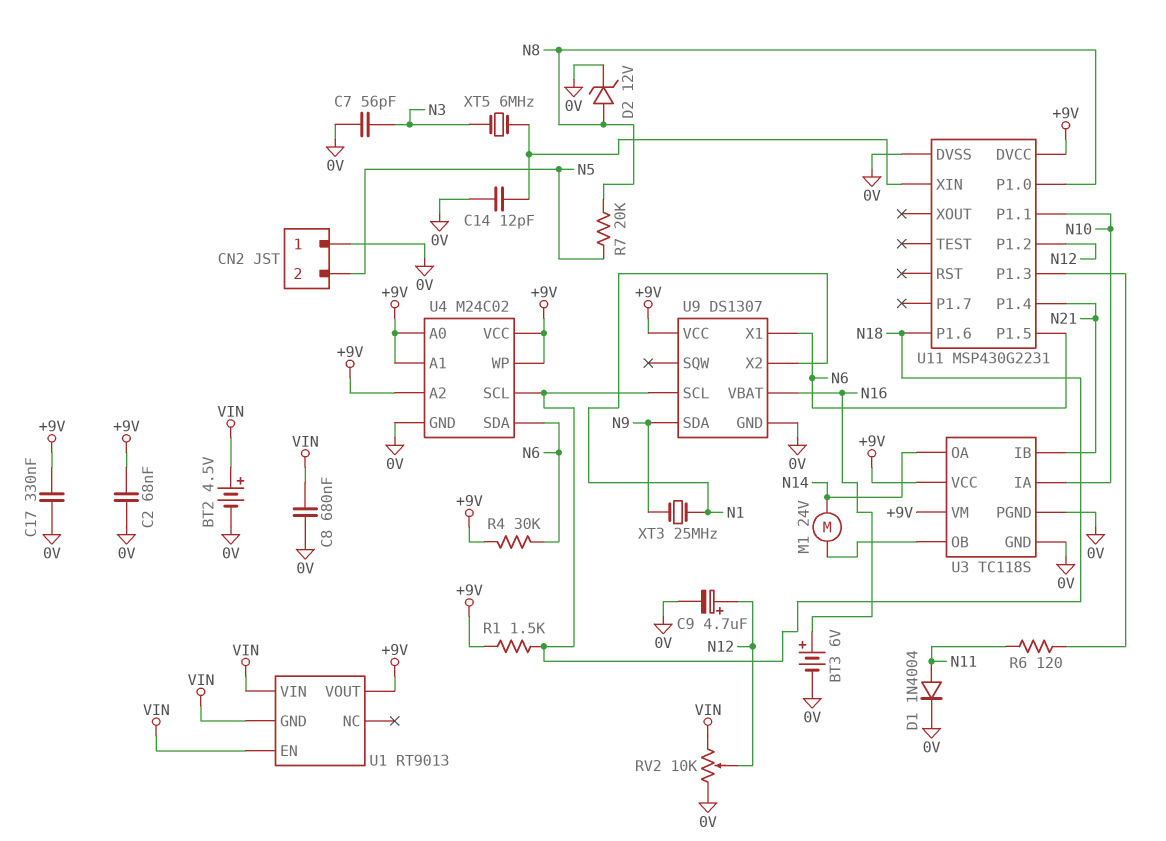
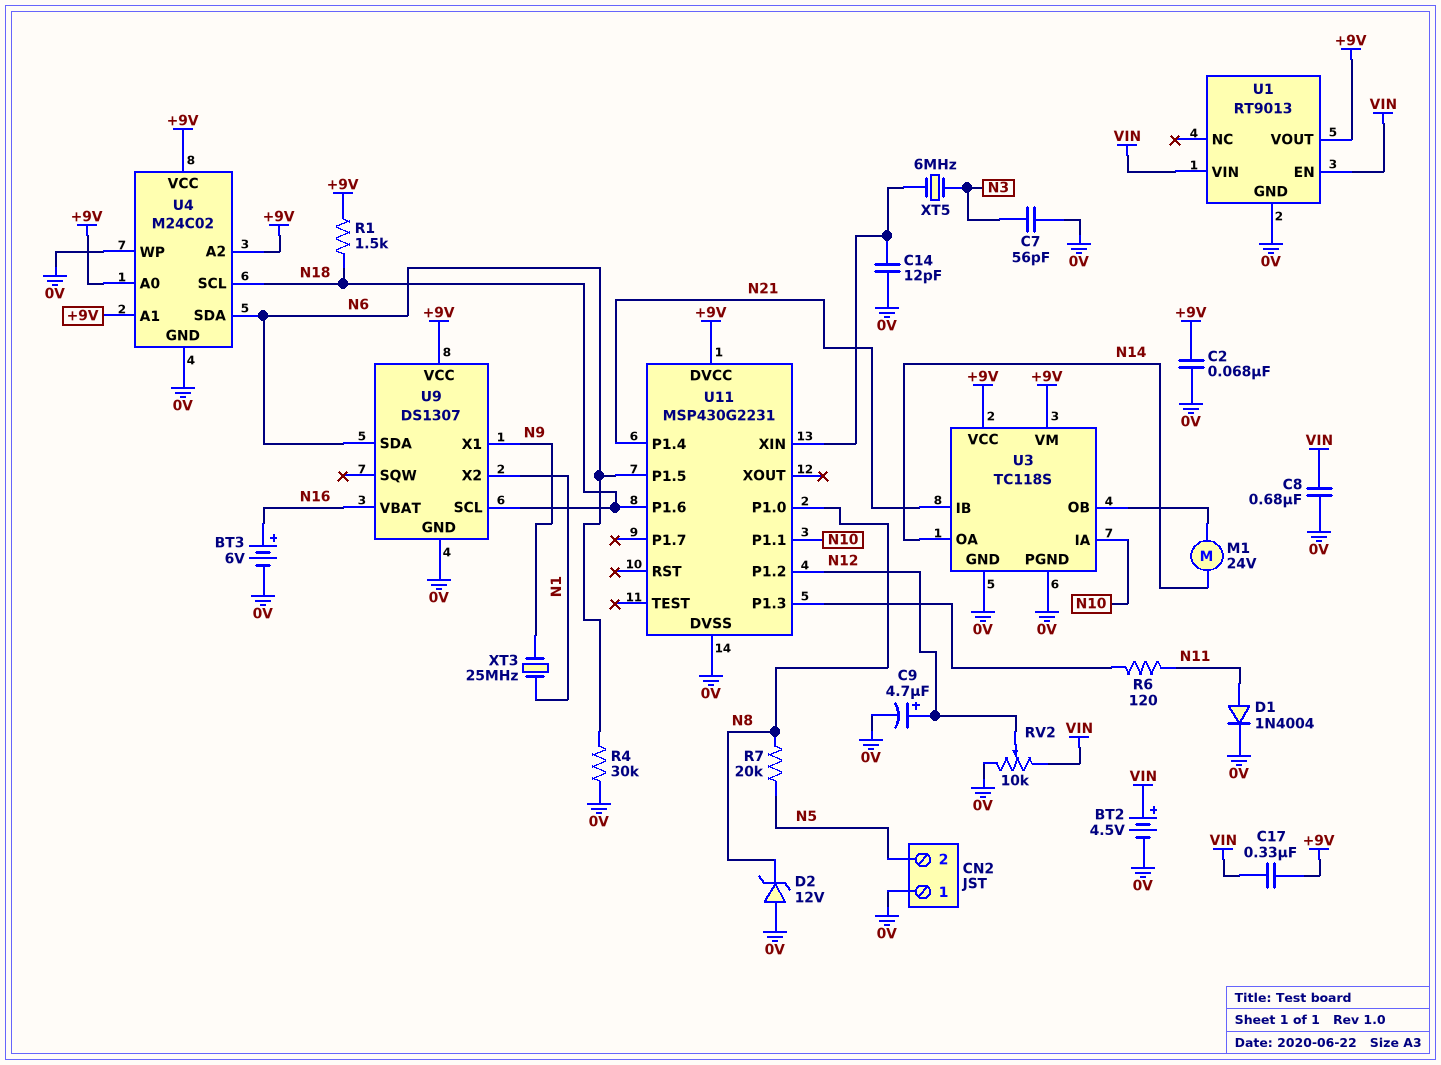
C17: 330nF (+9V, 0V) -> 330nF (+9V, VIN)
D2: zener 12V (A N8, K 0V) -> zener 12V (A 0V, K N8)
R4: 30k (+9V, N6) -> 30k (0V, N6)
U1 pin GND: VIN -> 0V
U4 pin WP: +9V -> 0V
U9 pin SDA: N9 -> N6
U9 pin X1: N6 -> N9

